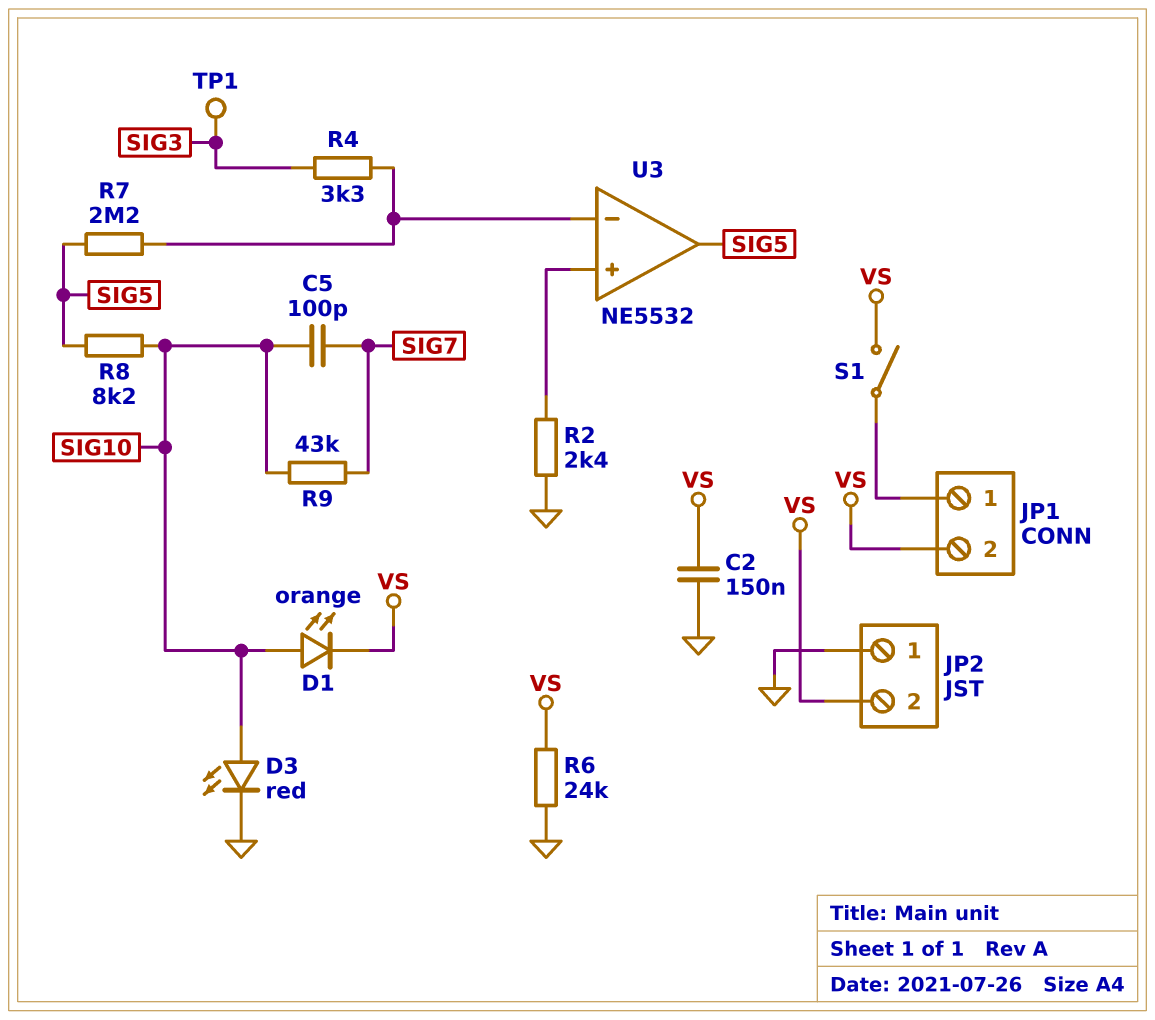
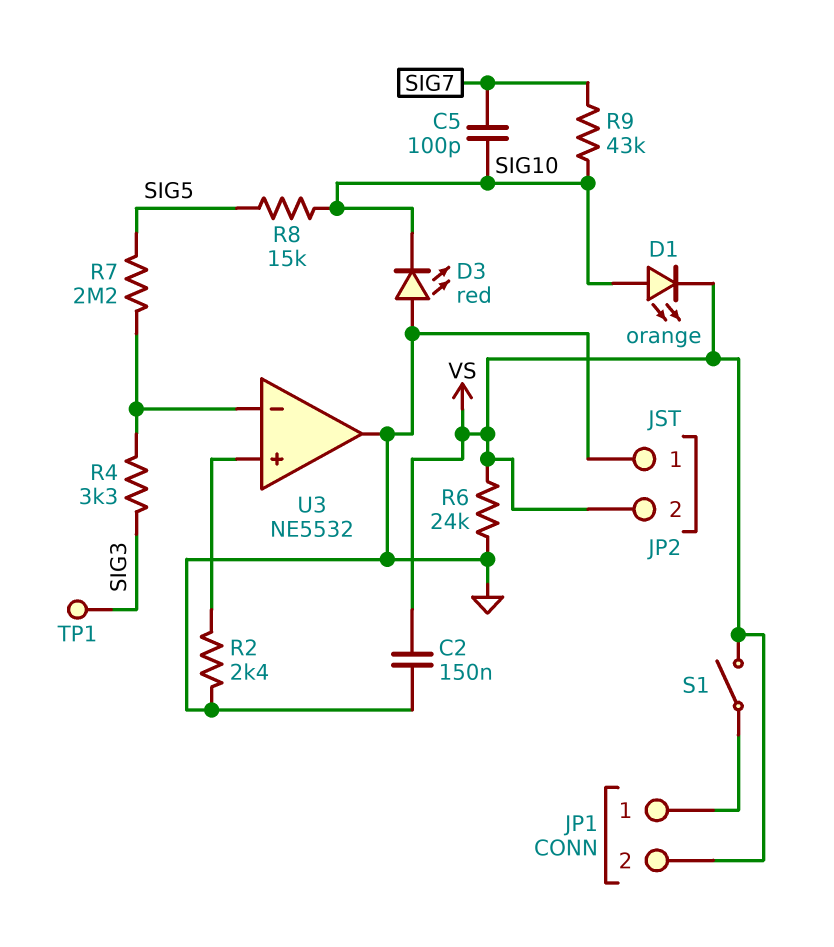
D3: LED red (A SIG10, K GND) -> LED red (A GND, K SIG10)
R8: 8.2k (SIG5, SIG10) -> 15k (SIG5, SIG10)
U3 pin out: SIG5 -> GND

